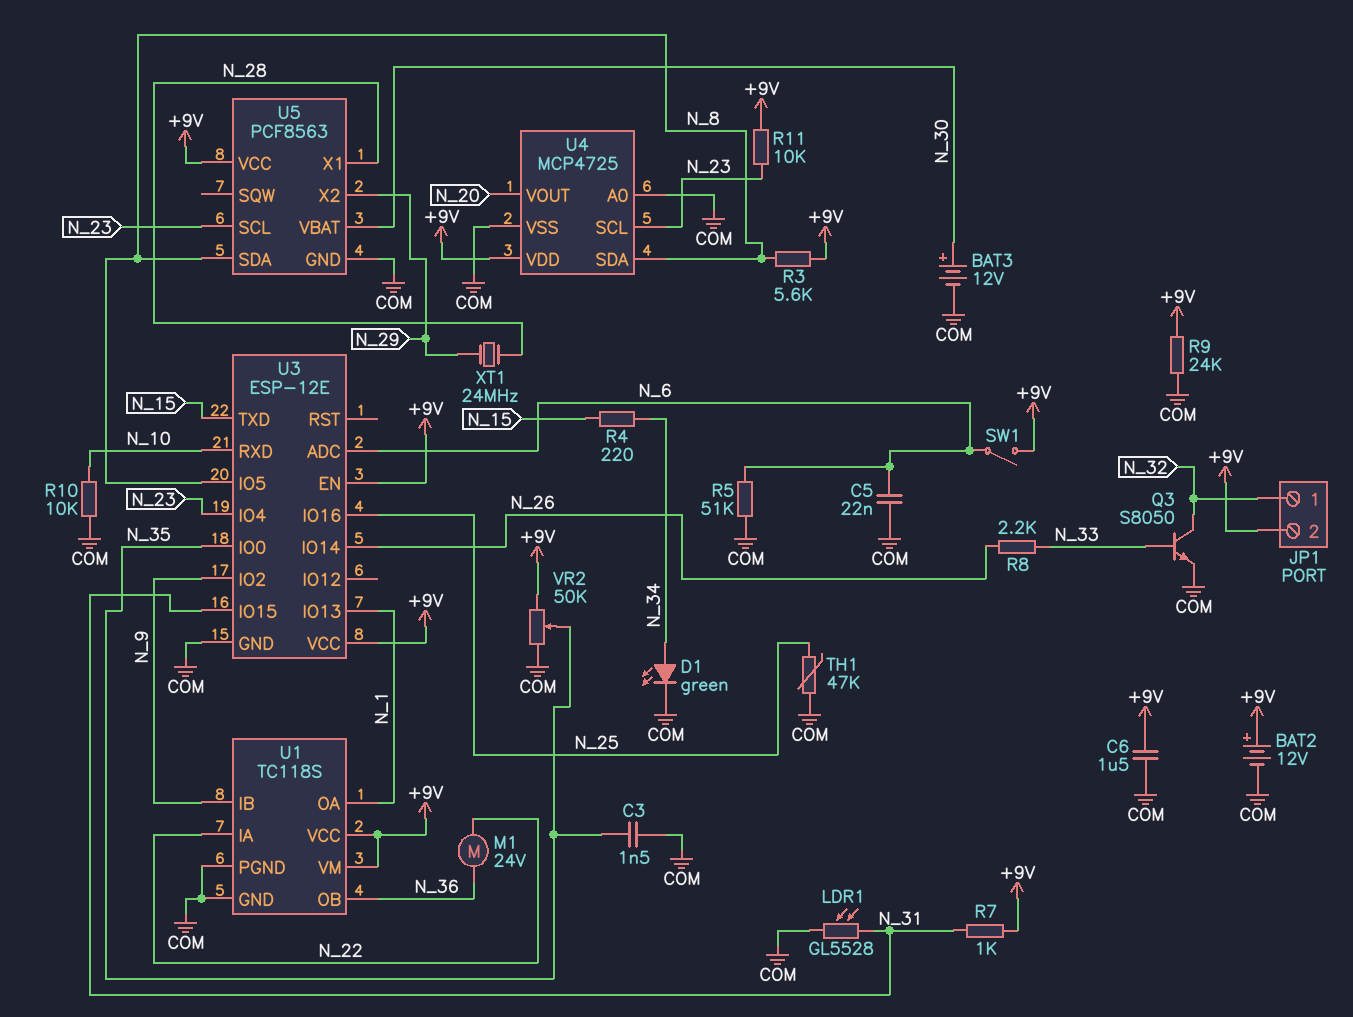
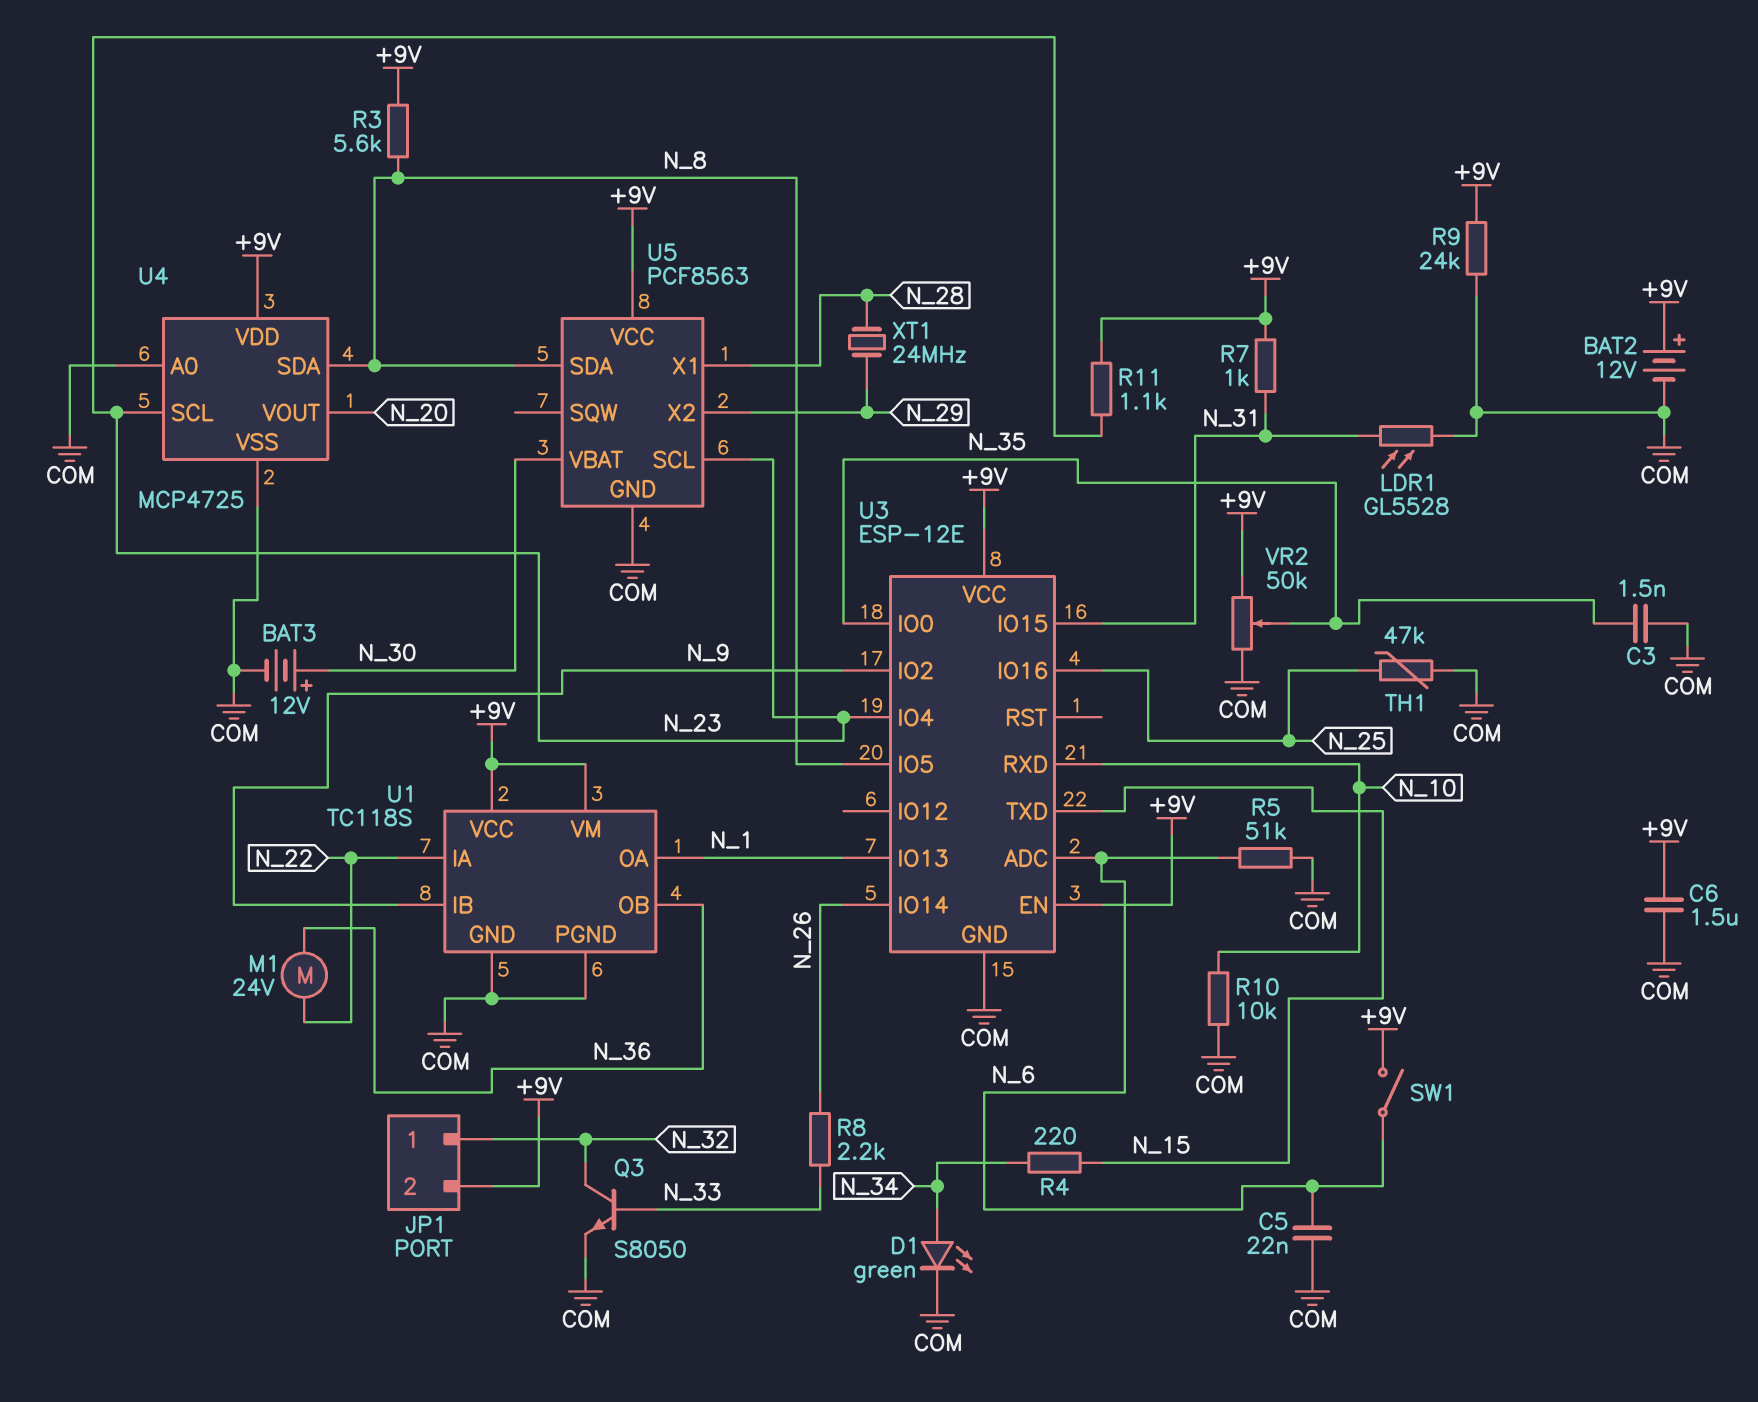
R11: 10k (+9V, N_23) -> 1.1k (+9V, N_23)

